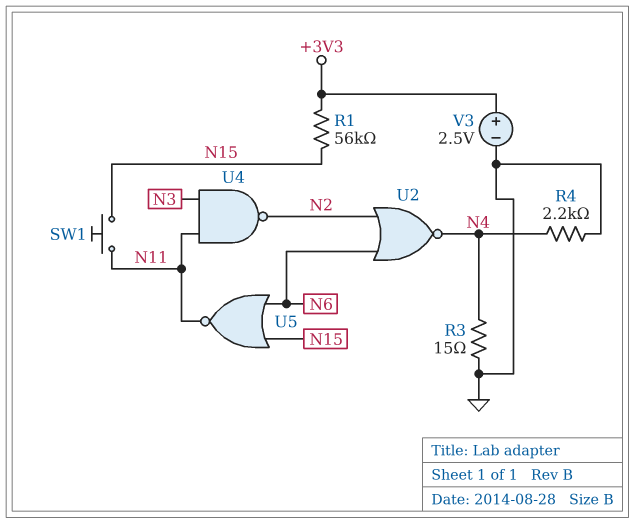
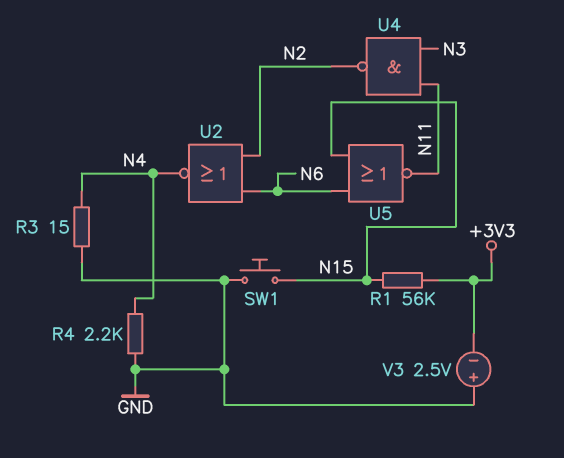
SW1: button (N11, N15) -> button (GND, N15)
V3: 2.5V (plus +3V3, minus GND) -> 2.5V (plus GND, minus +3V3)

